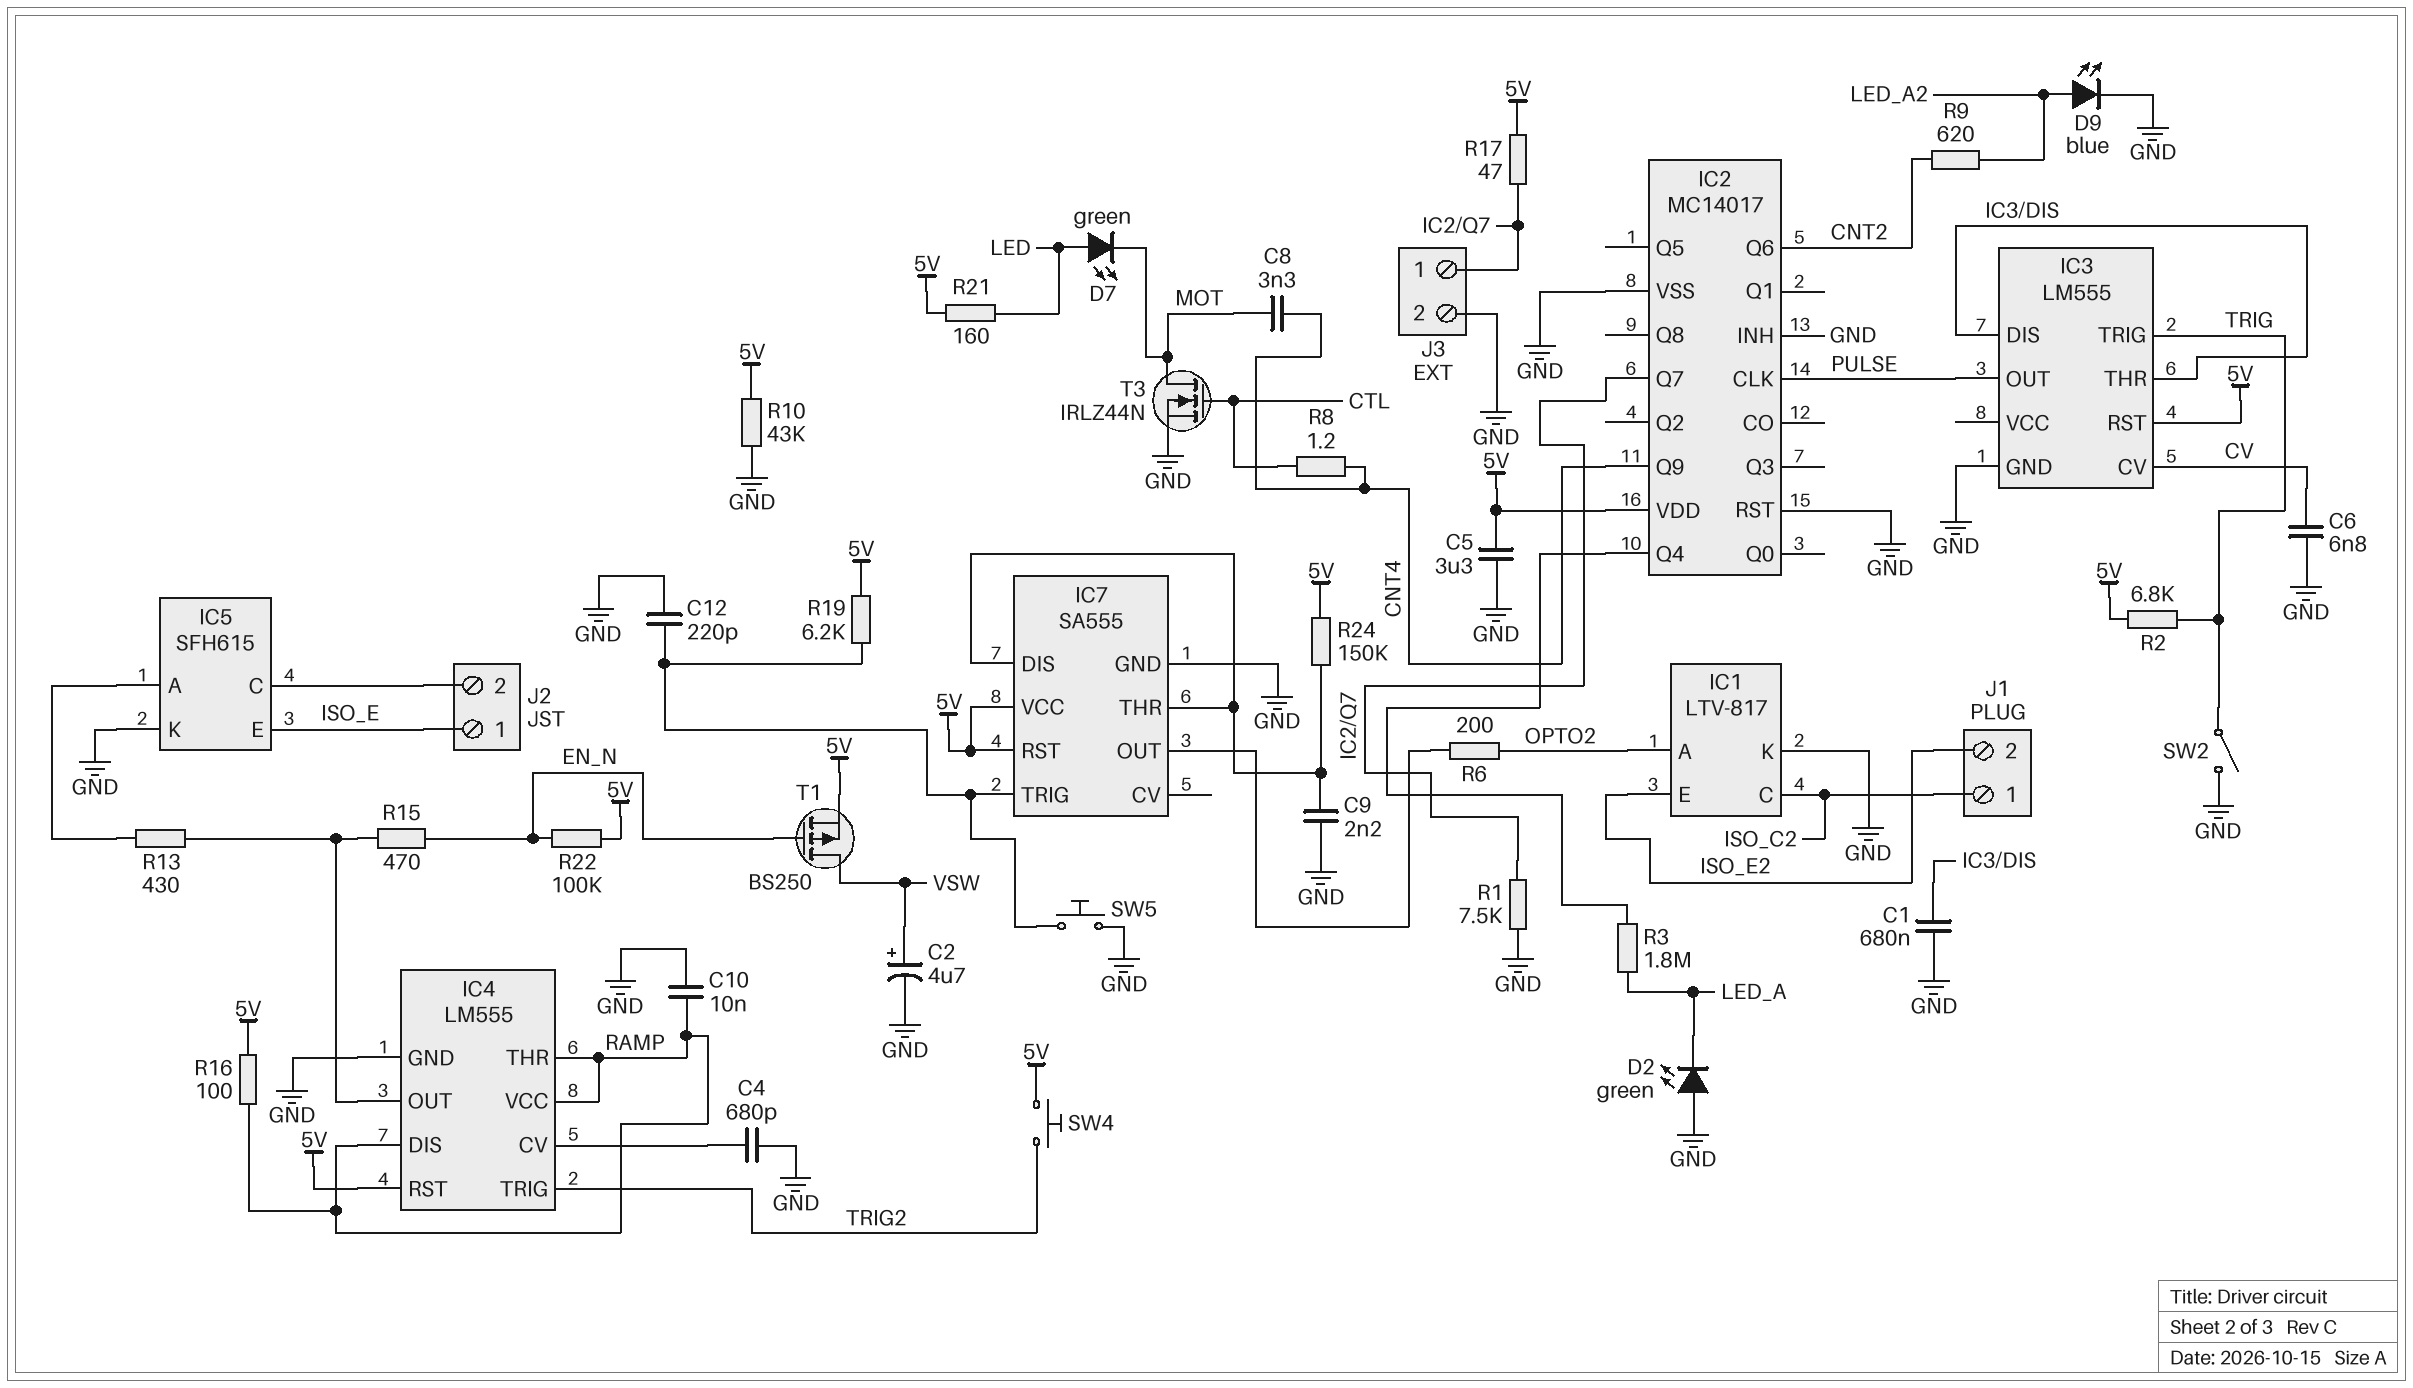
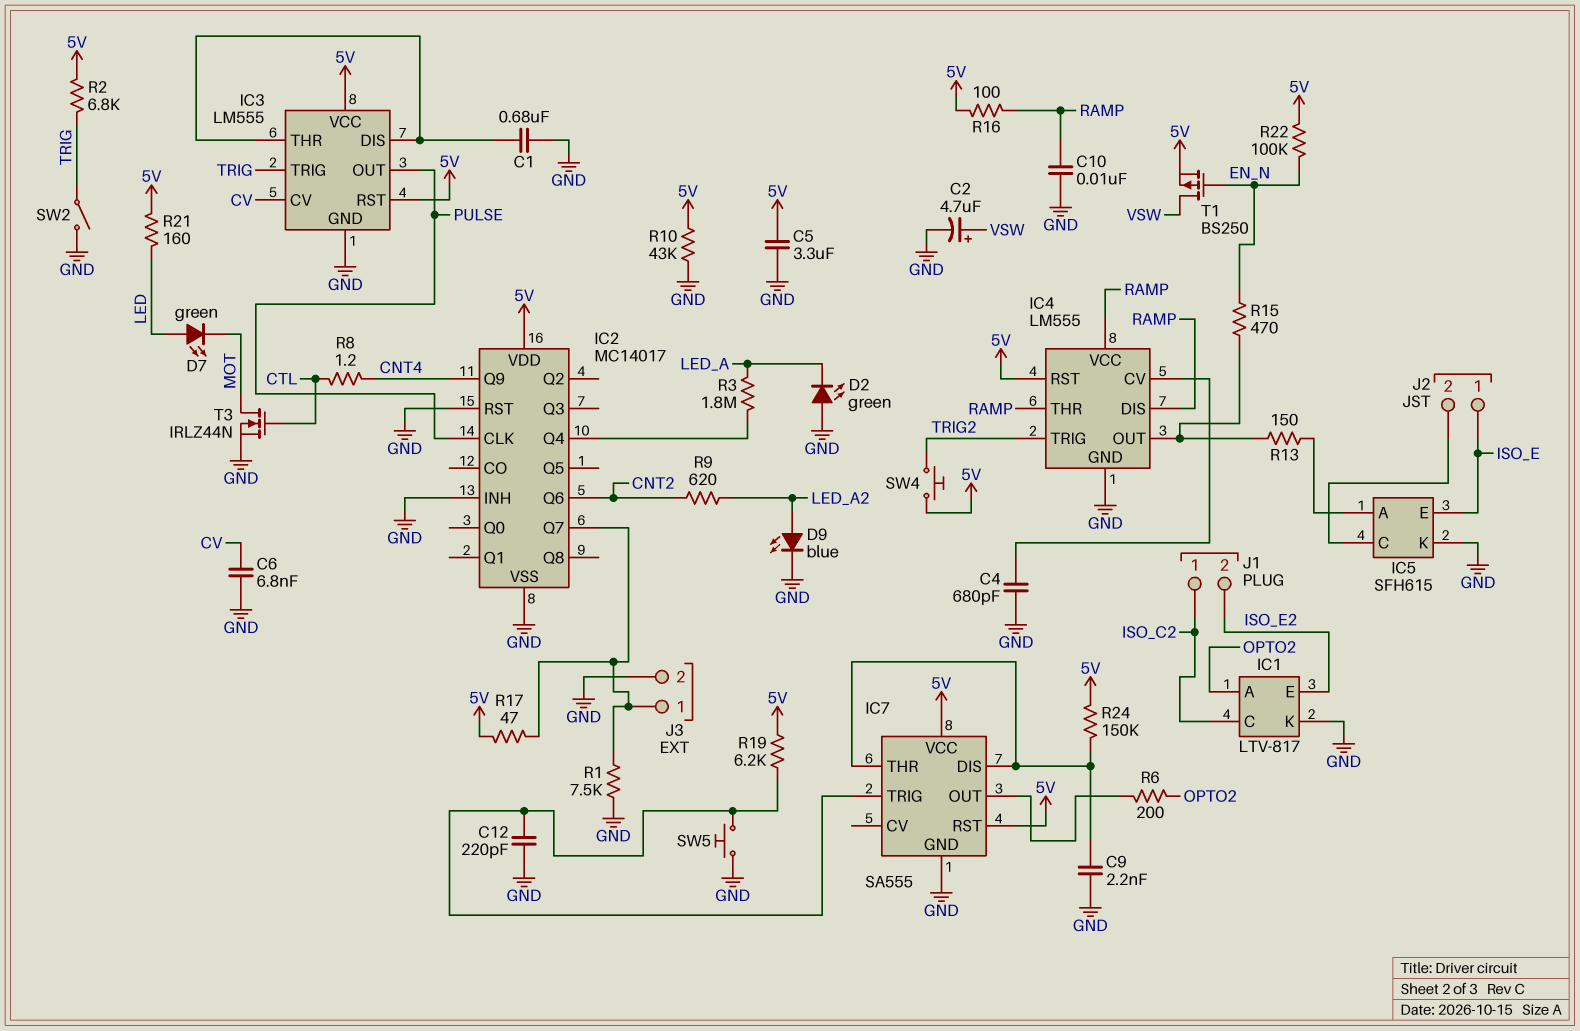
C8: 3.3nF (CNT4, MOT) -> none
IC3 pin VCC: none -> 5V
R13: 430 (IC4/OUT, IC5/A) -> 150 (IC4/OUT, IC5/A)

